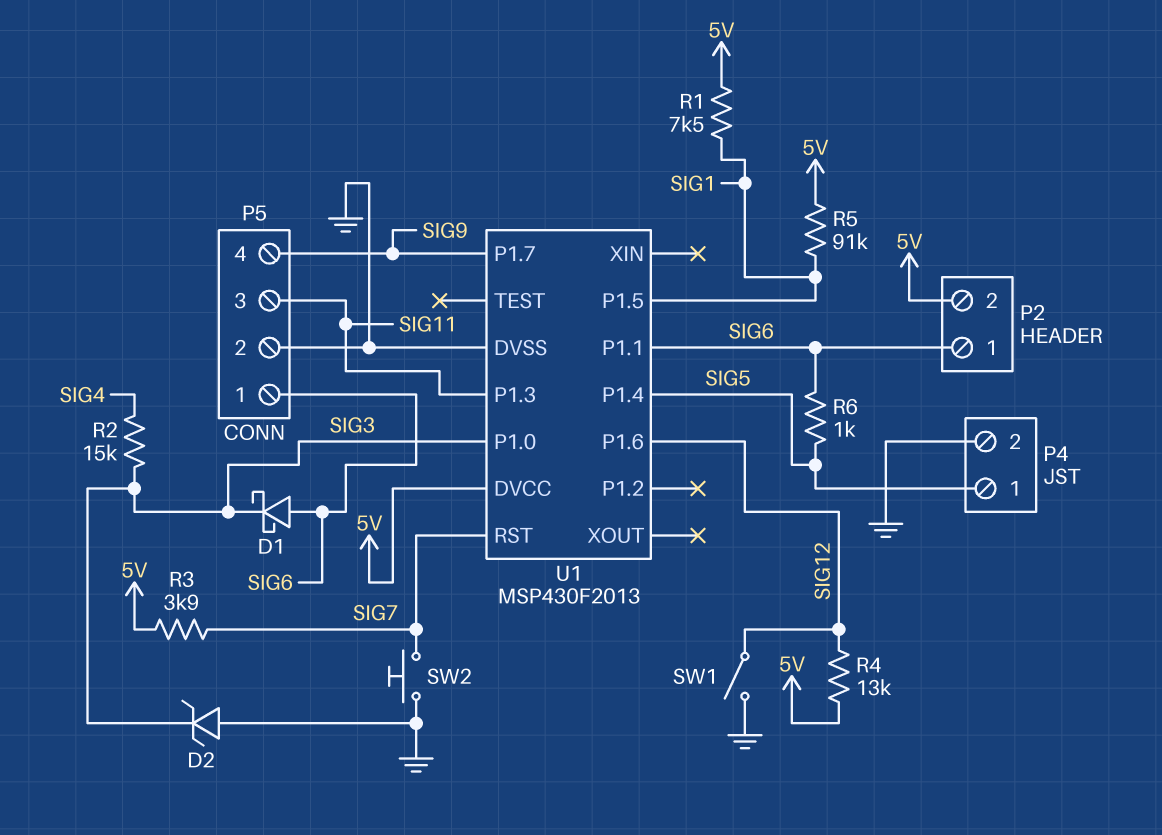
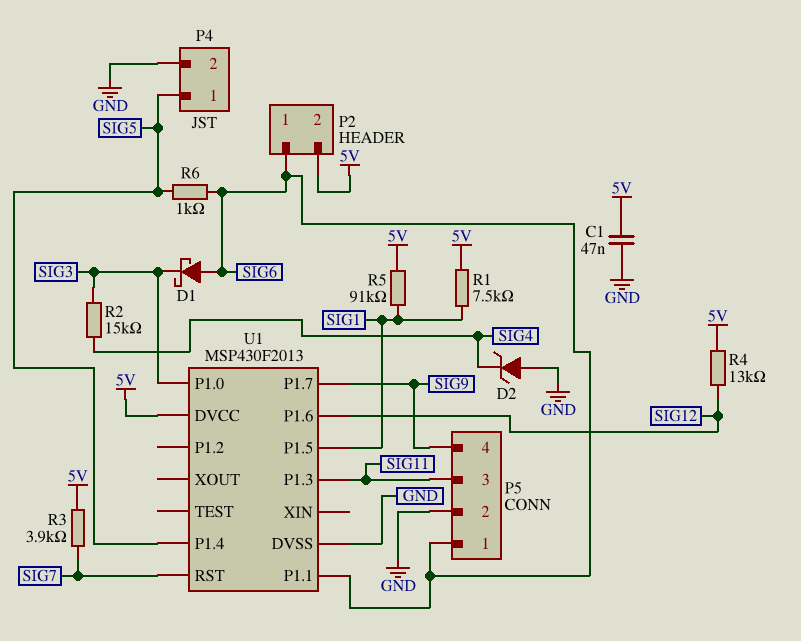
C1: none -> 47nF (5V, GND)
D2: zener (A GND, K SIG3) -> zener (A GND, K SIG4)
SW1: switch (GND, SIG12) -> none
SW2: button (GND, SIG7) -> none

